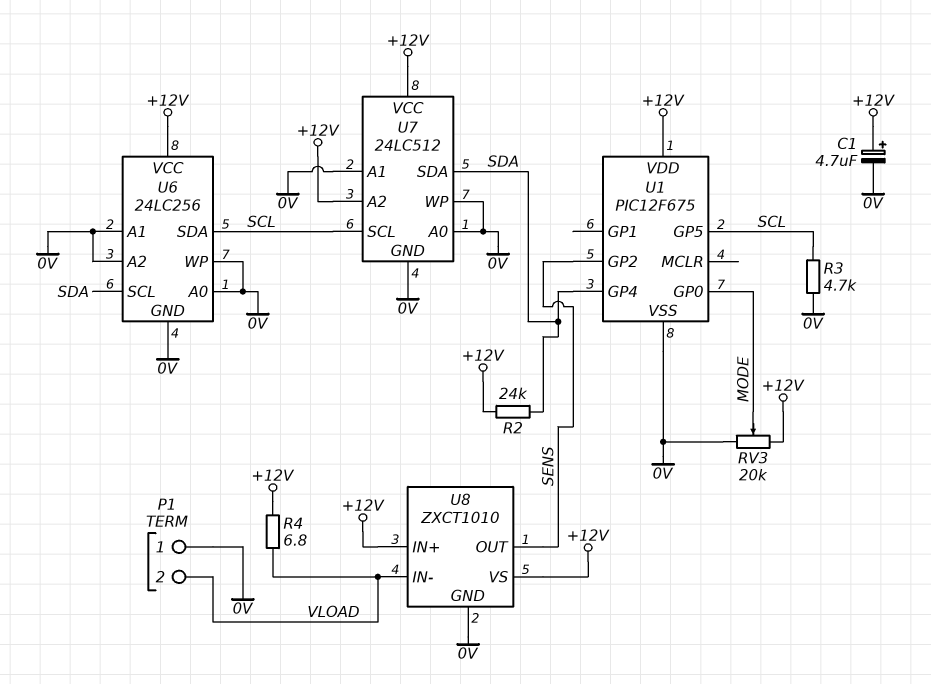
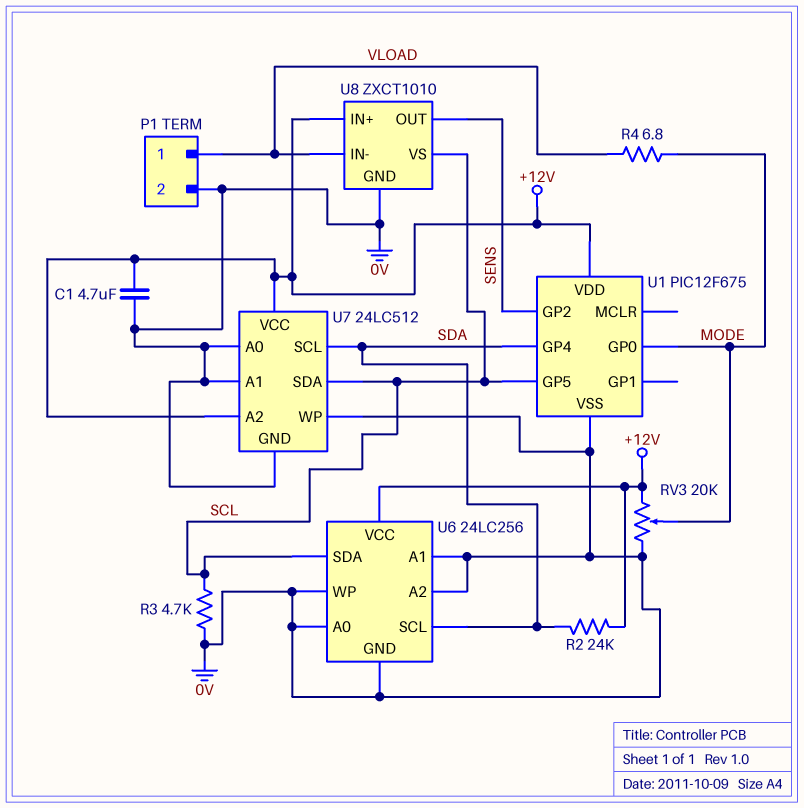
C1: 4.7uF (plus +12V, minus 0V) -> 4.7uF (+12V, 0V)
P1 pin 1: 0V -> VLOAD
P1 pin 2: VLOAD -> 0V
R4: 6.8 (+12V, VLOAD) -> 6.8 (MODE, VLOAD)
U7 pin SCL: SCL -> SDA
U7 pin SDA: SDA -> SCL
U8 pin VS: +12V -> SCL

